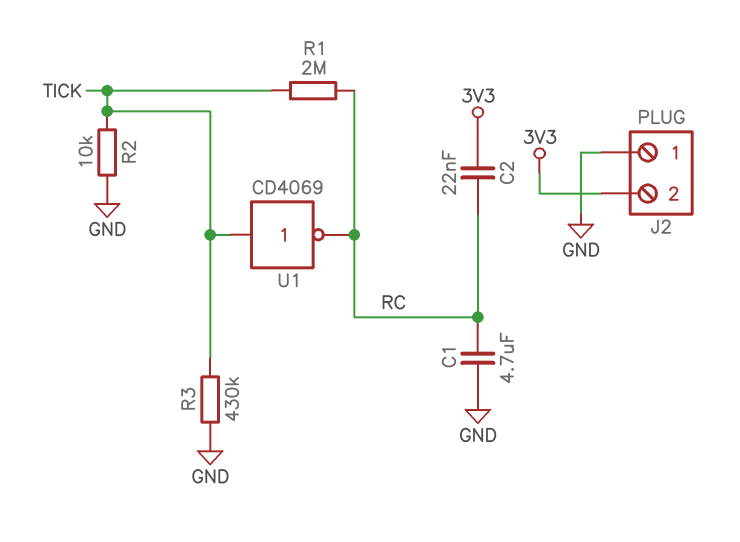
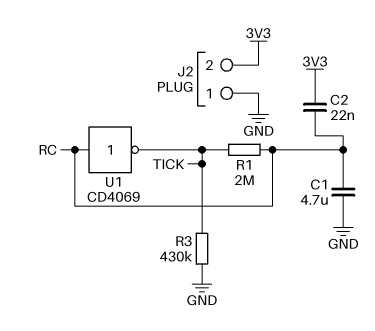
R2: 10k (GND, TICK) -> none
U1: NOT CD4069 (in TICK, out RC) -> NOT CD4069 (in RC, out TICK)

